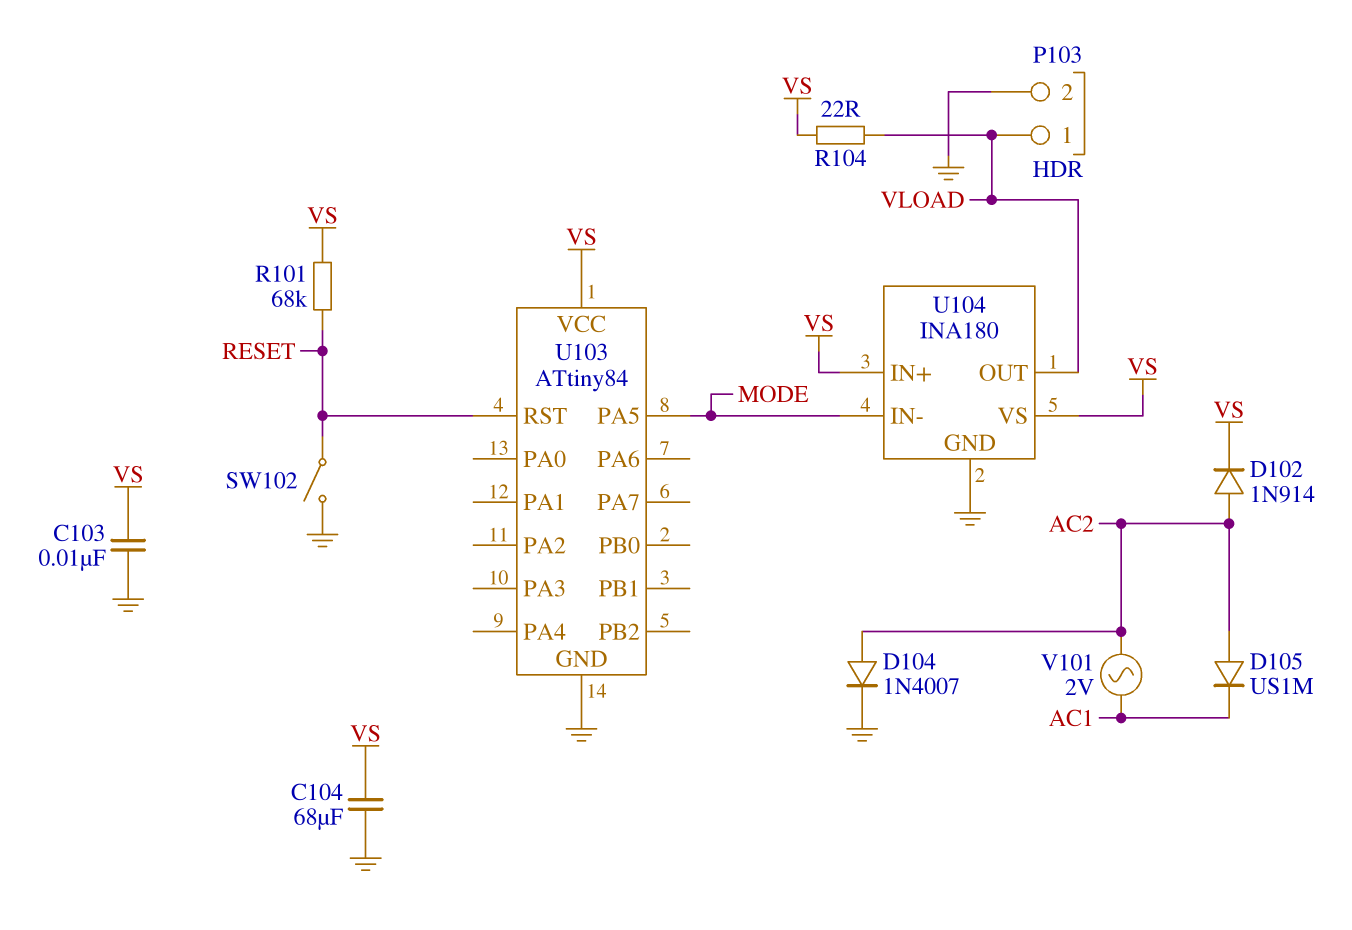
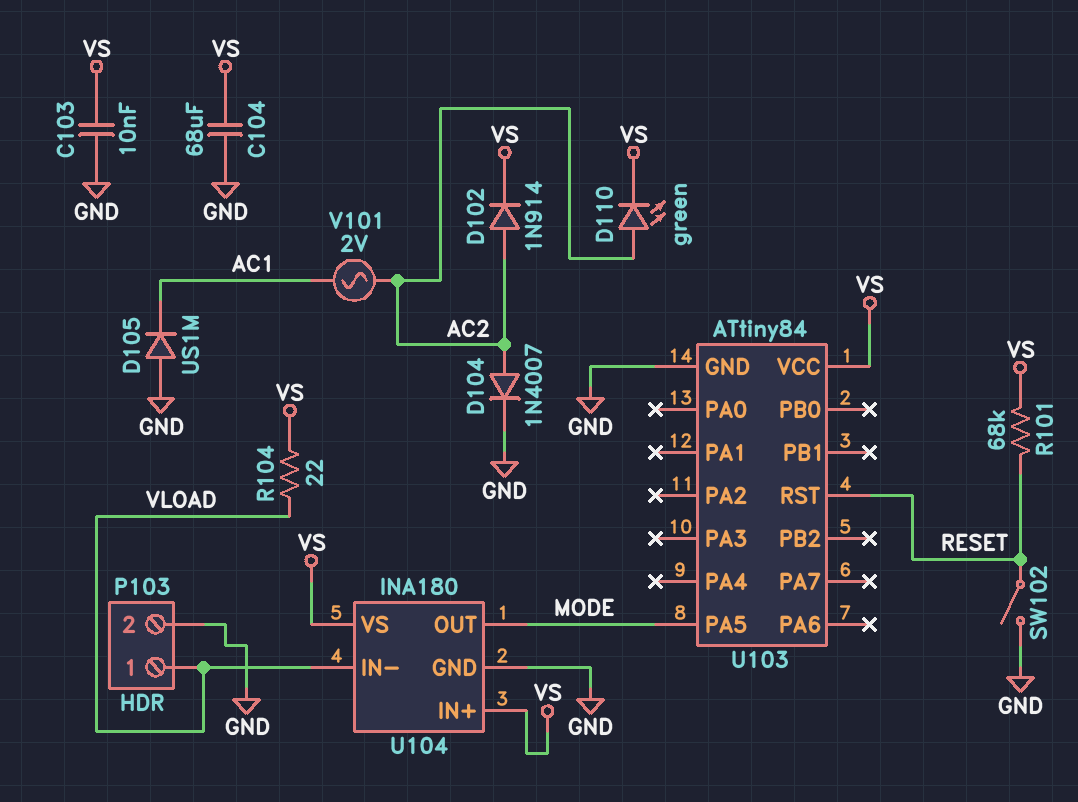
D105: diode US1M (A AC2, K AC1) -> diode US1M (A GND, K AC1)
D110: none -> LED green (A AC2, K VS)
U104 pin IN-: MODE -> VLOAD
U104 pin OUT: VLOAD -> MODE

